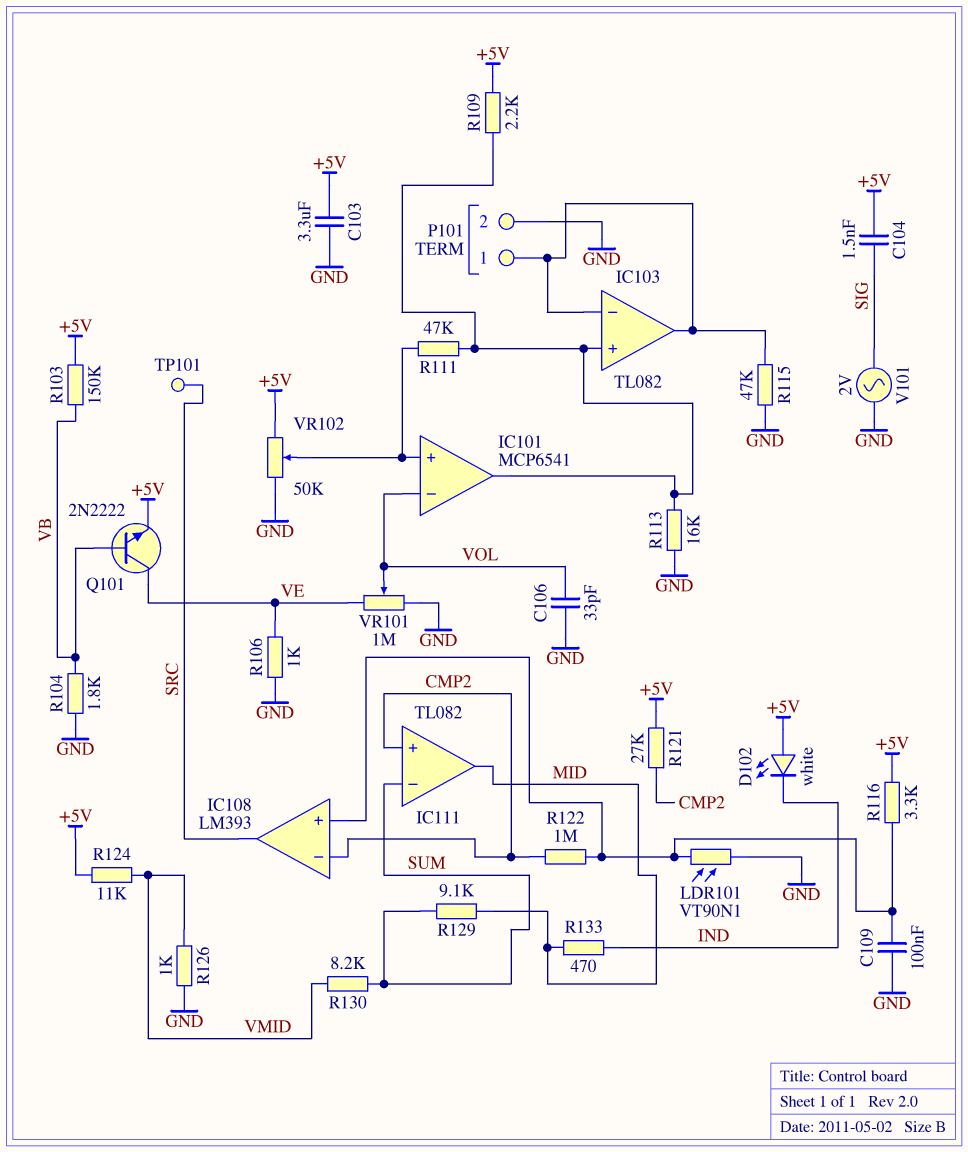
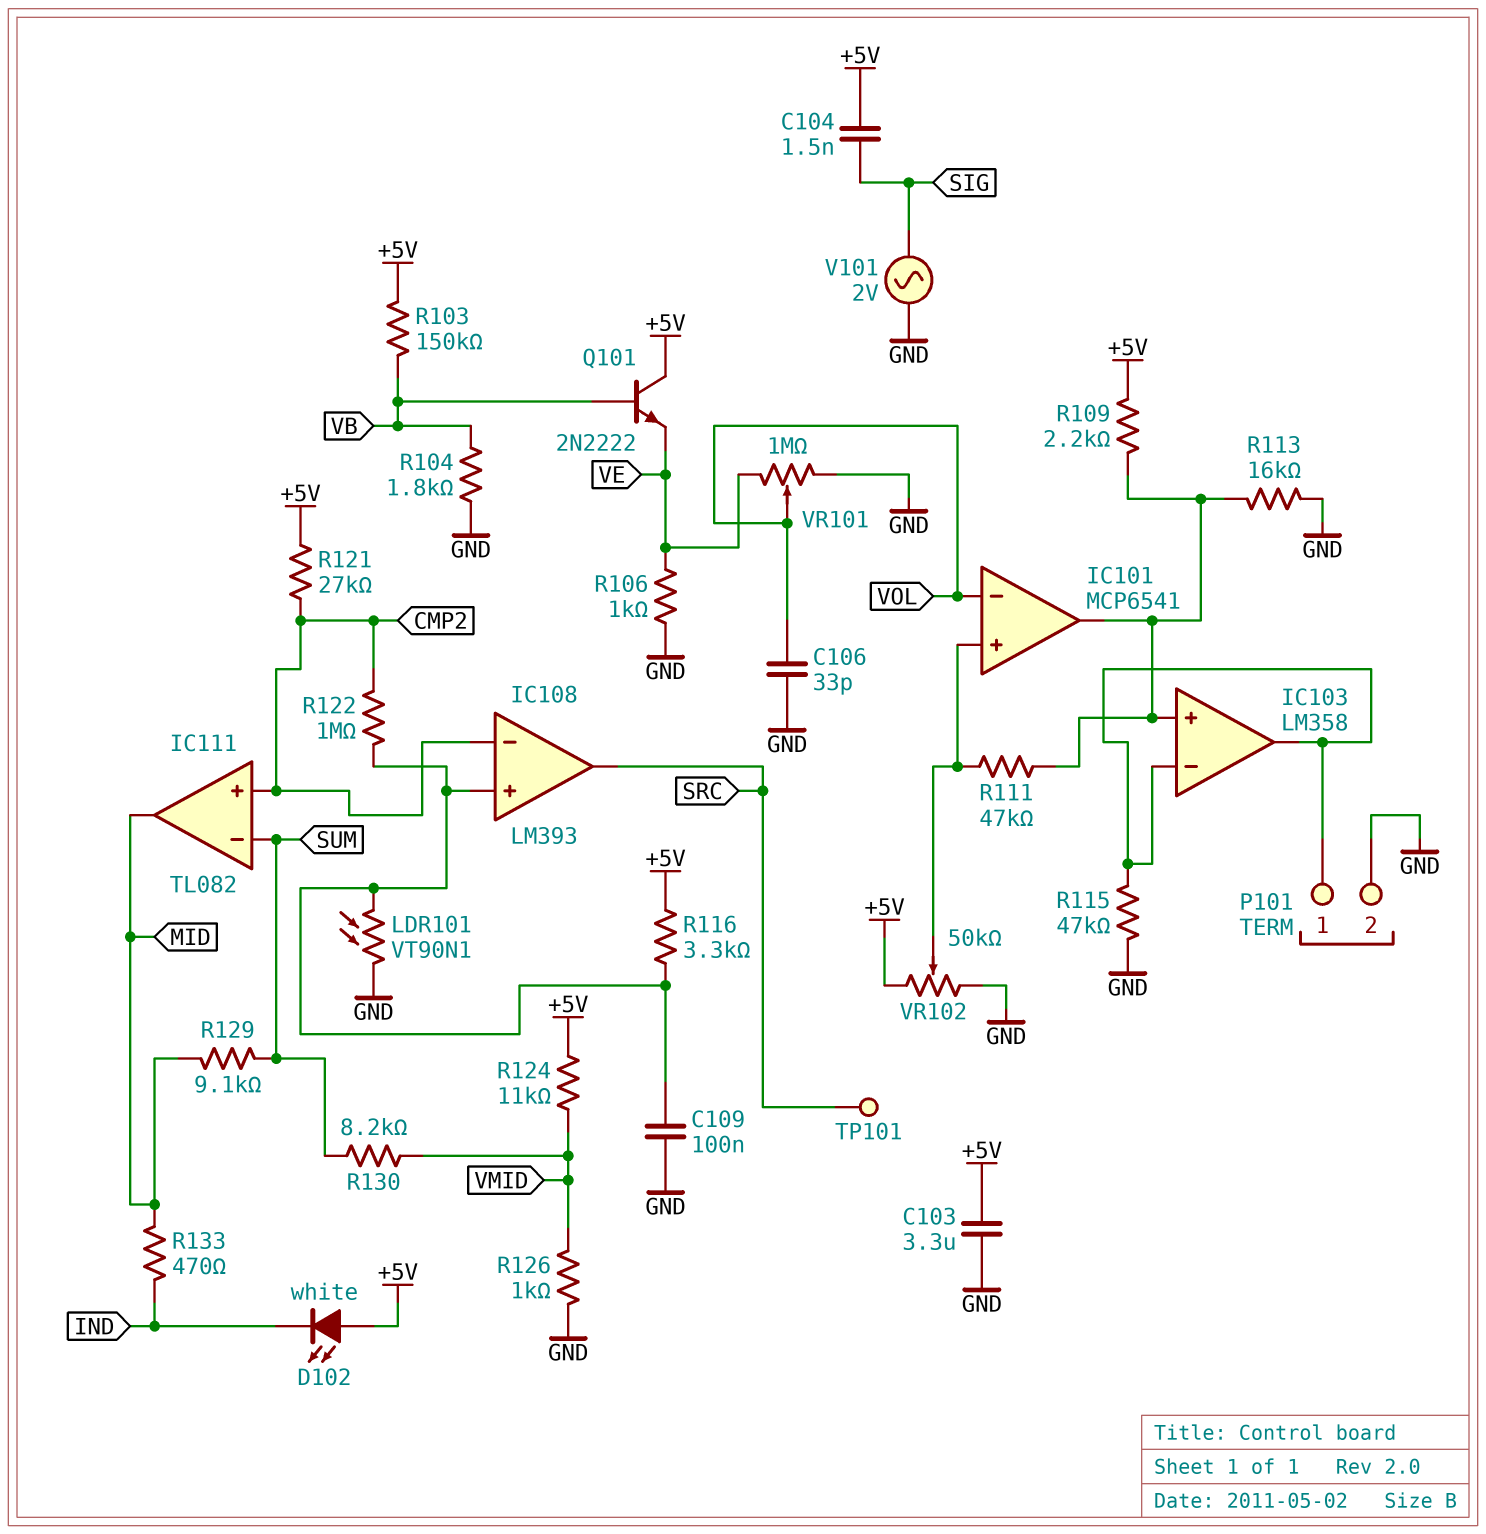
IC103: TL082 -> LM358
Q101: NPN 2N2222 (B VB, C VE, E +5V) -> NPN 2N2222 (B VB, C +5V, E VE)

